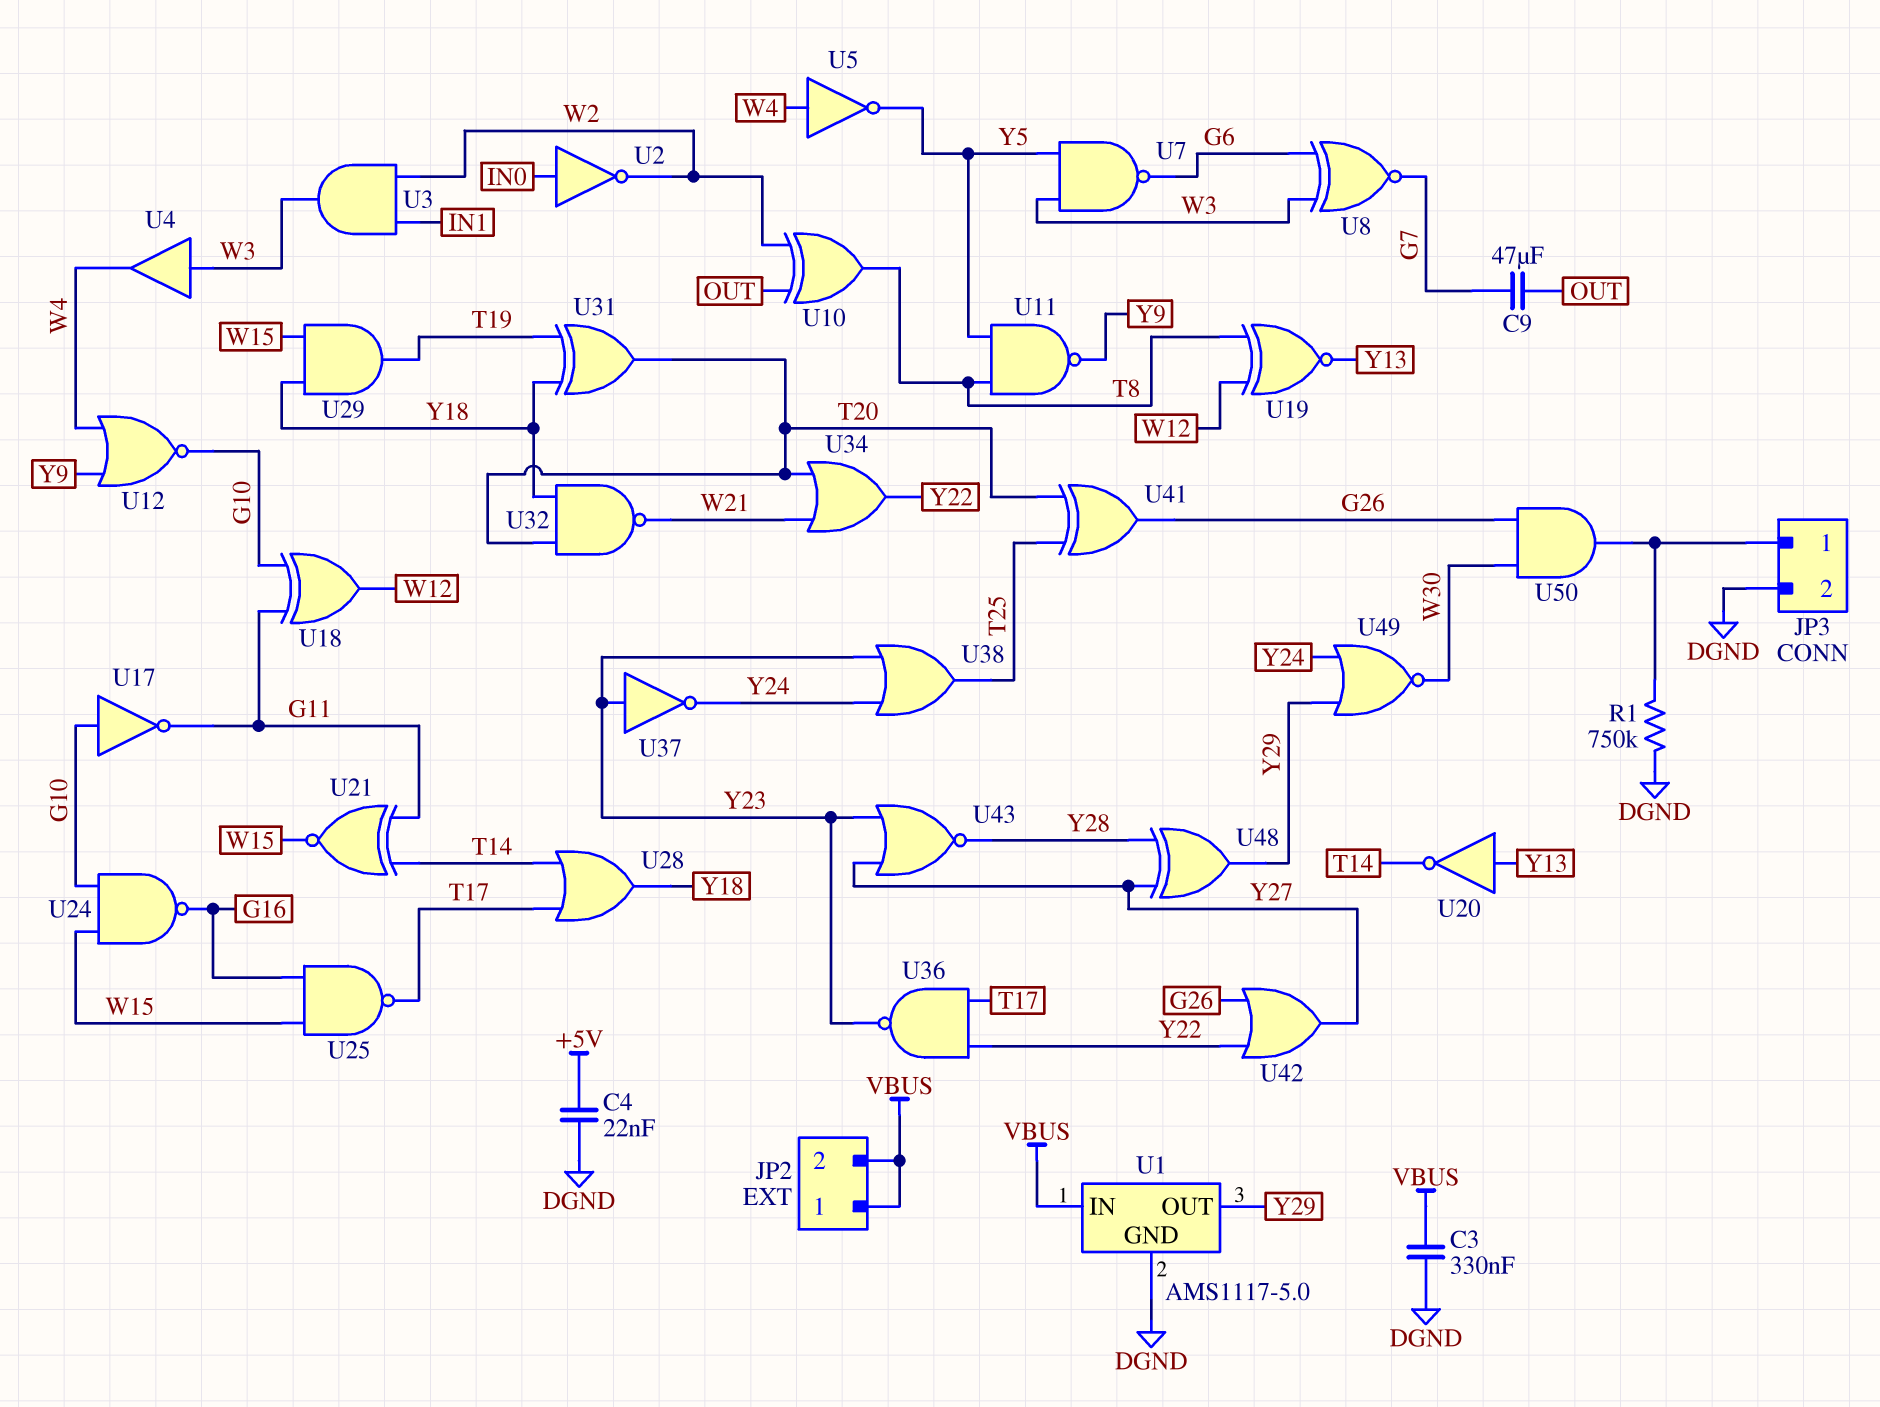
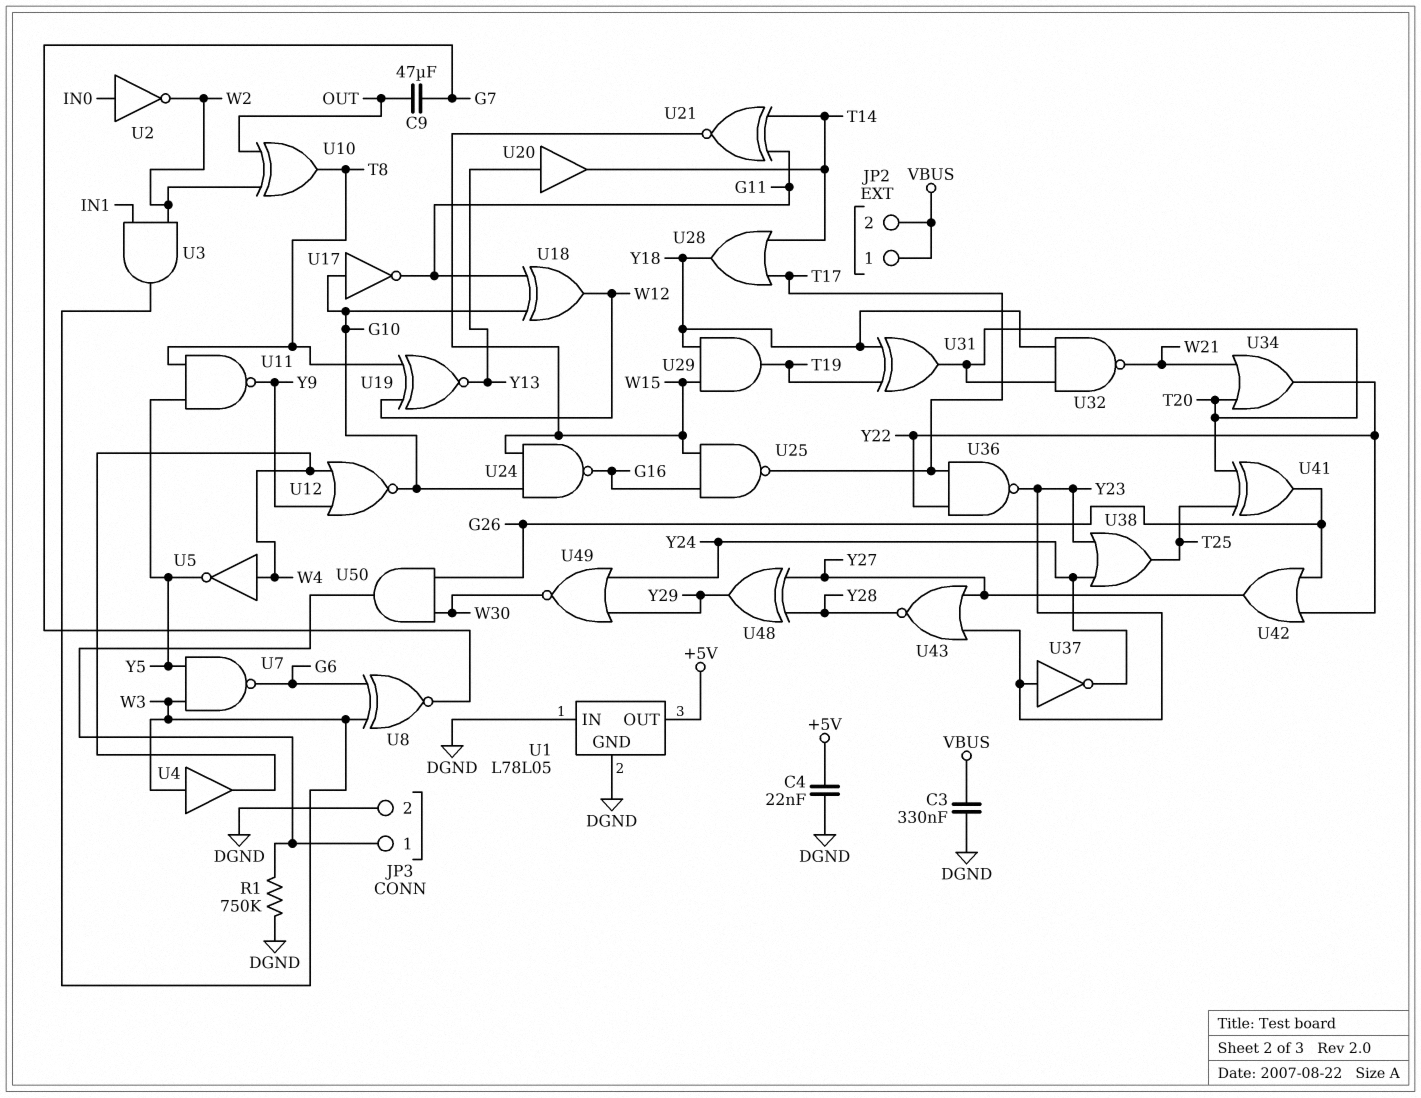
U1: AMS1117-5.0 -> L78L05
U1 pin IN: VBUS -> DGND
U1 pin OUT: Y29 -> +5V
U20: NOT (in Y13, out T14) -> buffer (in Y13, out T14)

